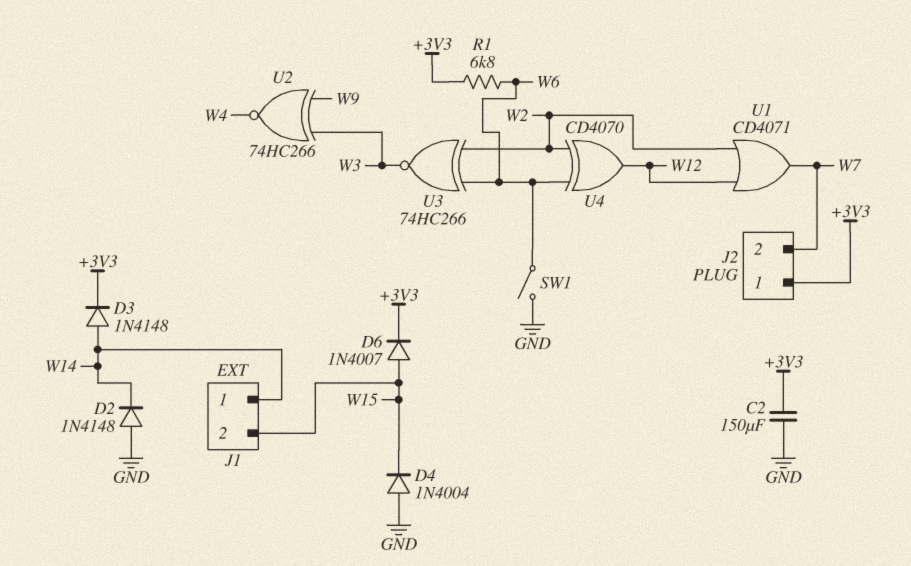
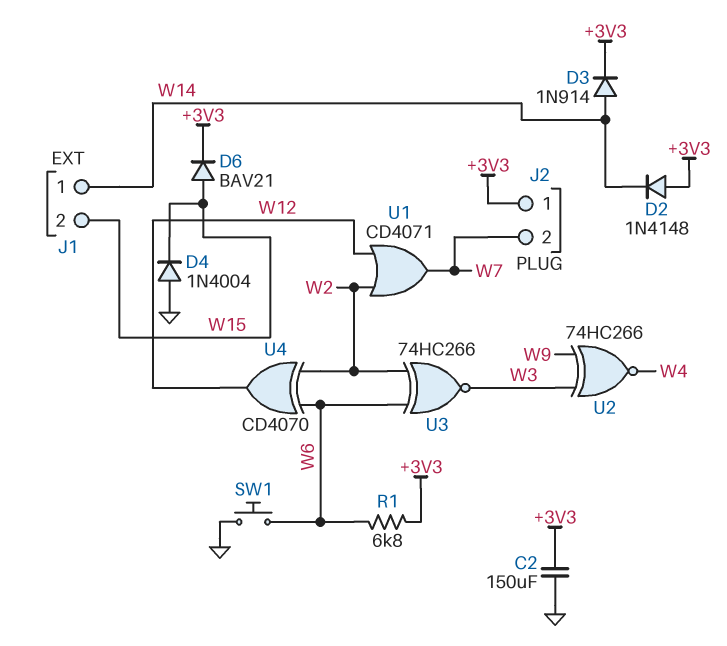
D2: diode 1N4148 (A GND, K W14) -> diode 1N4148 (A +3V3, K W14)
D3: diode 1N4148 (A W14, K +3V3) -> diode 1N914 (A W14, K +3V3)
D6: diode 1N4007 (A W15, K +3V3) -> diode BAV21 (A W15, K +3V3)
SW1: switch (GND, W6) -> button (GND, W6)

